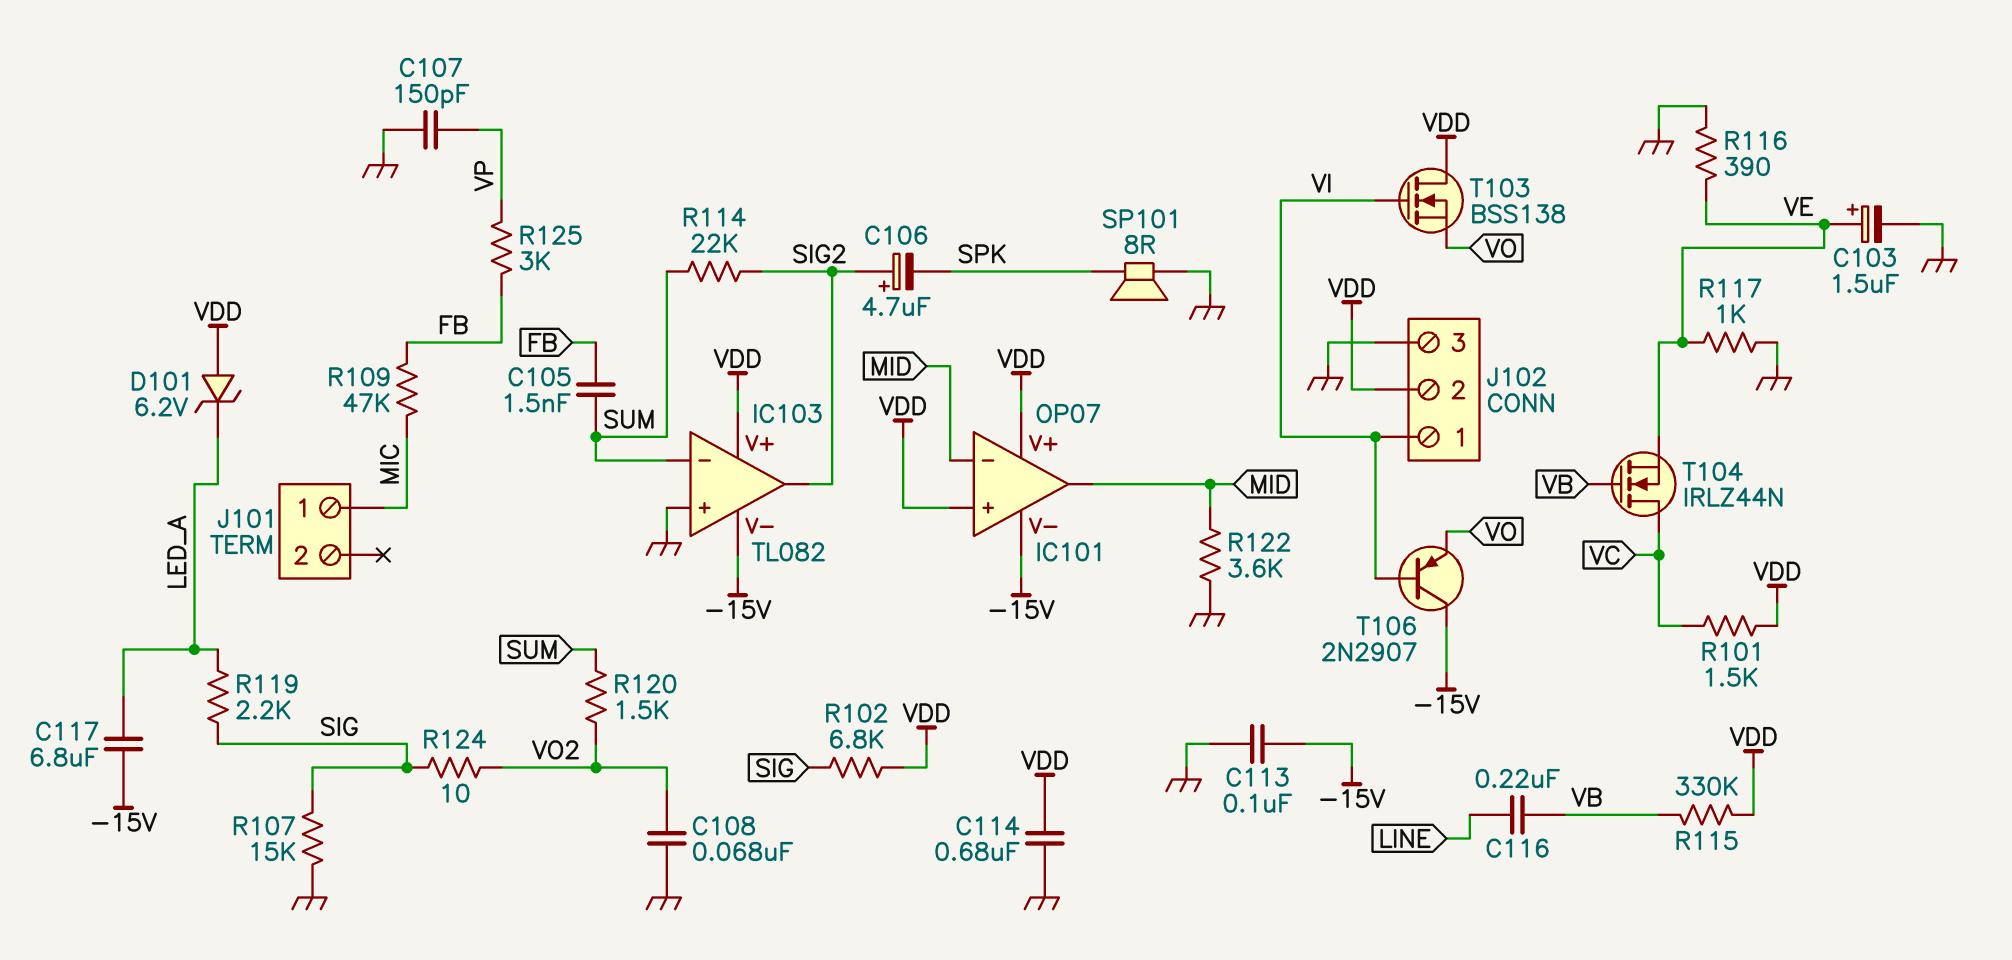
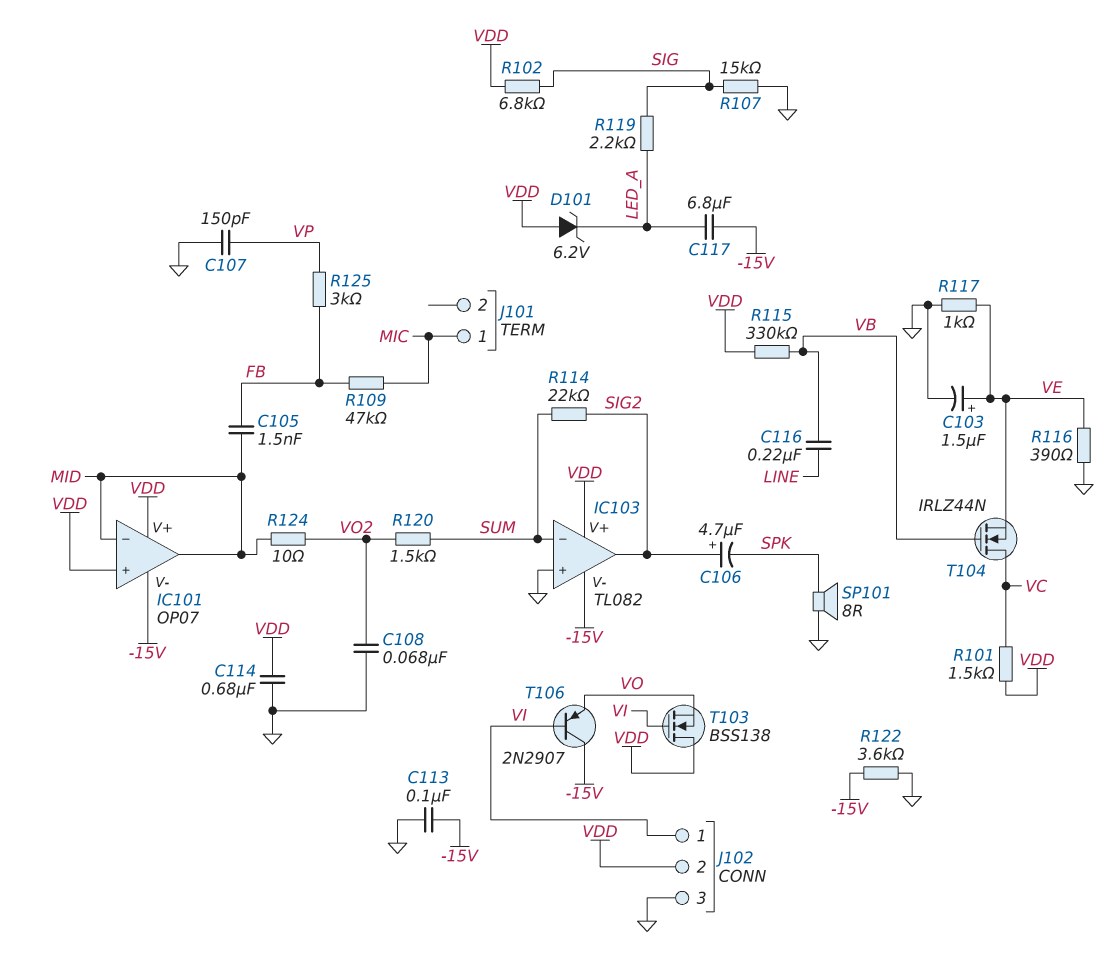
C105: 1.5nF (FB, SUM) -> 1.5nF (FB, MID)
R122: 3.6k (GND, MID) -> 3.6k (-15V, GND)
R124: 10 (SIG, VO2) -> 10 (MID, VO2)

